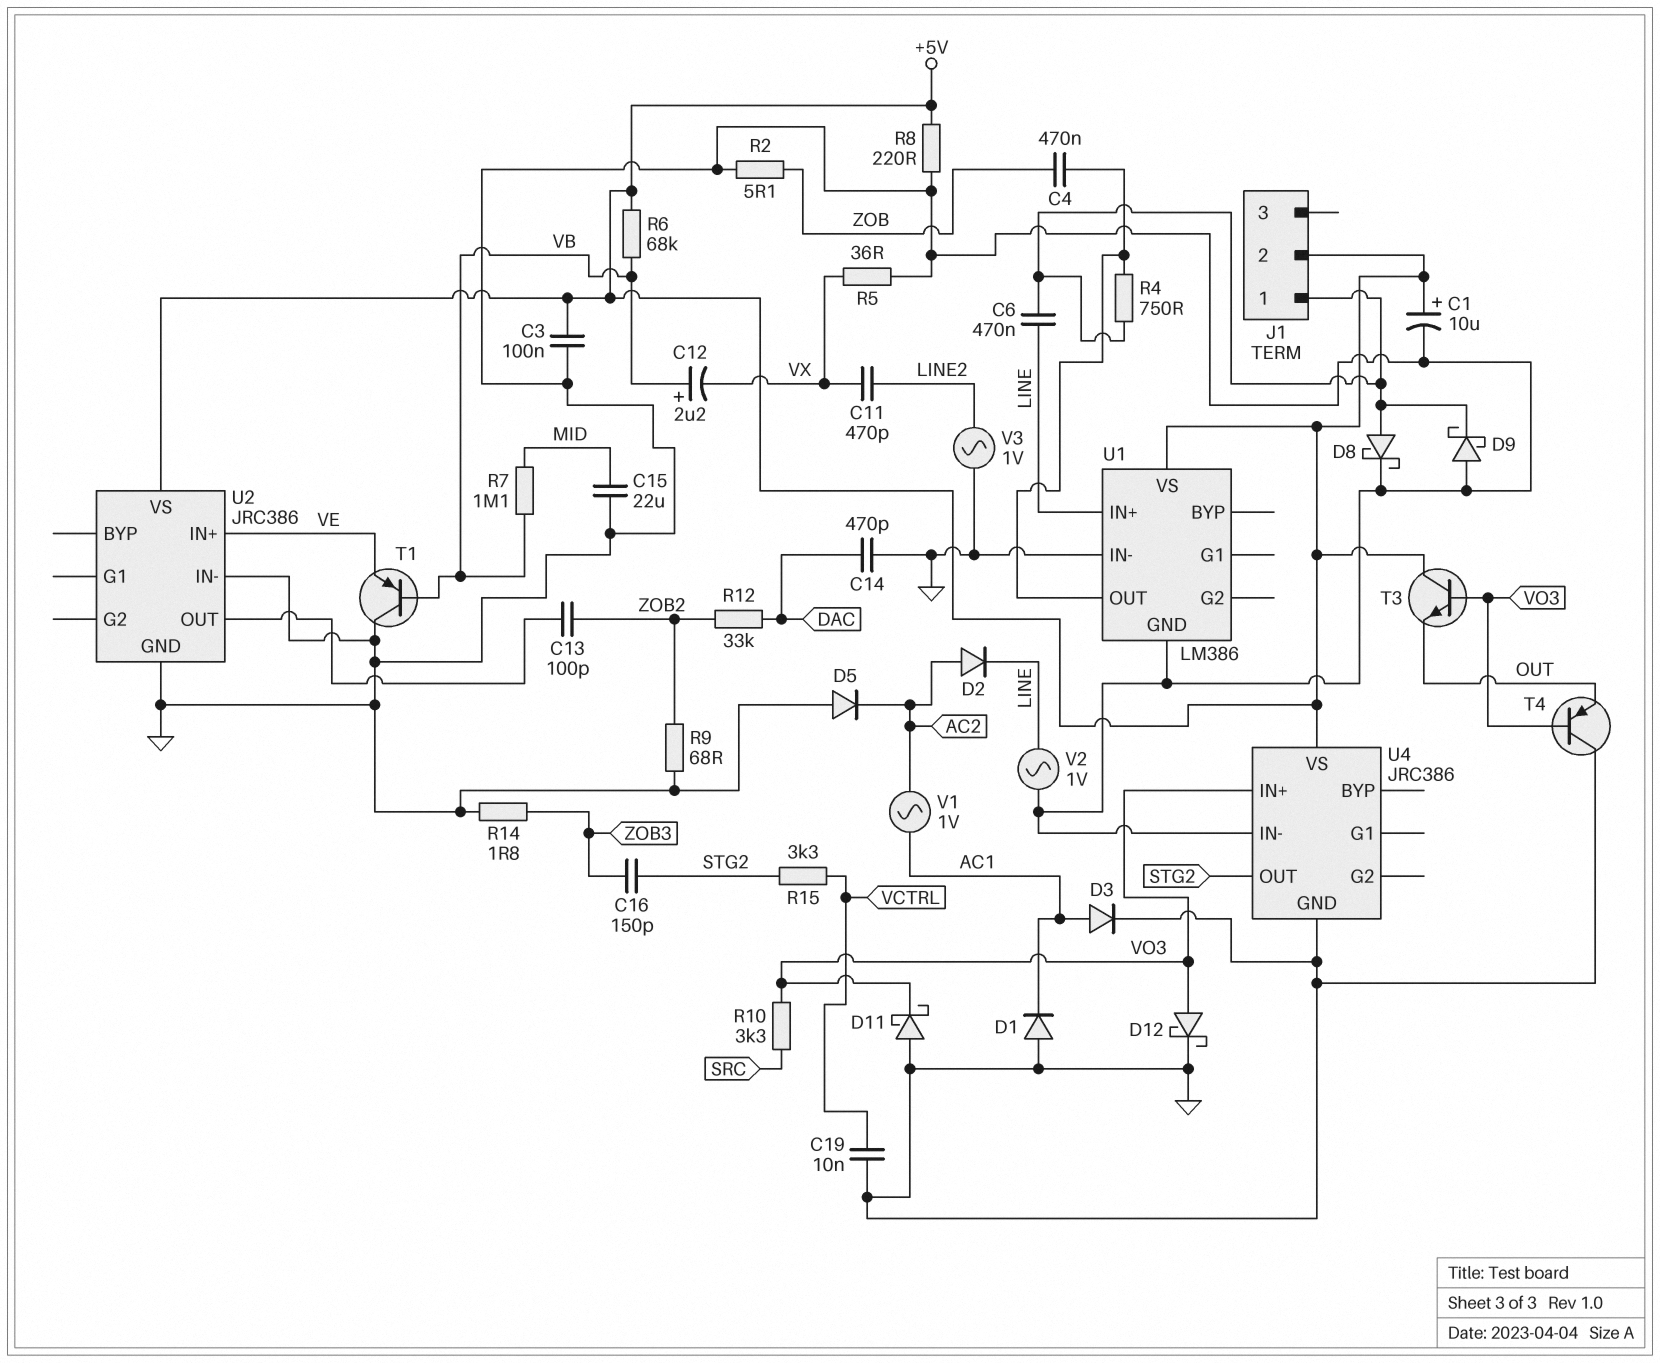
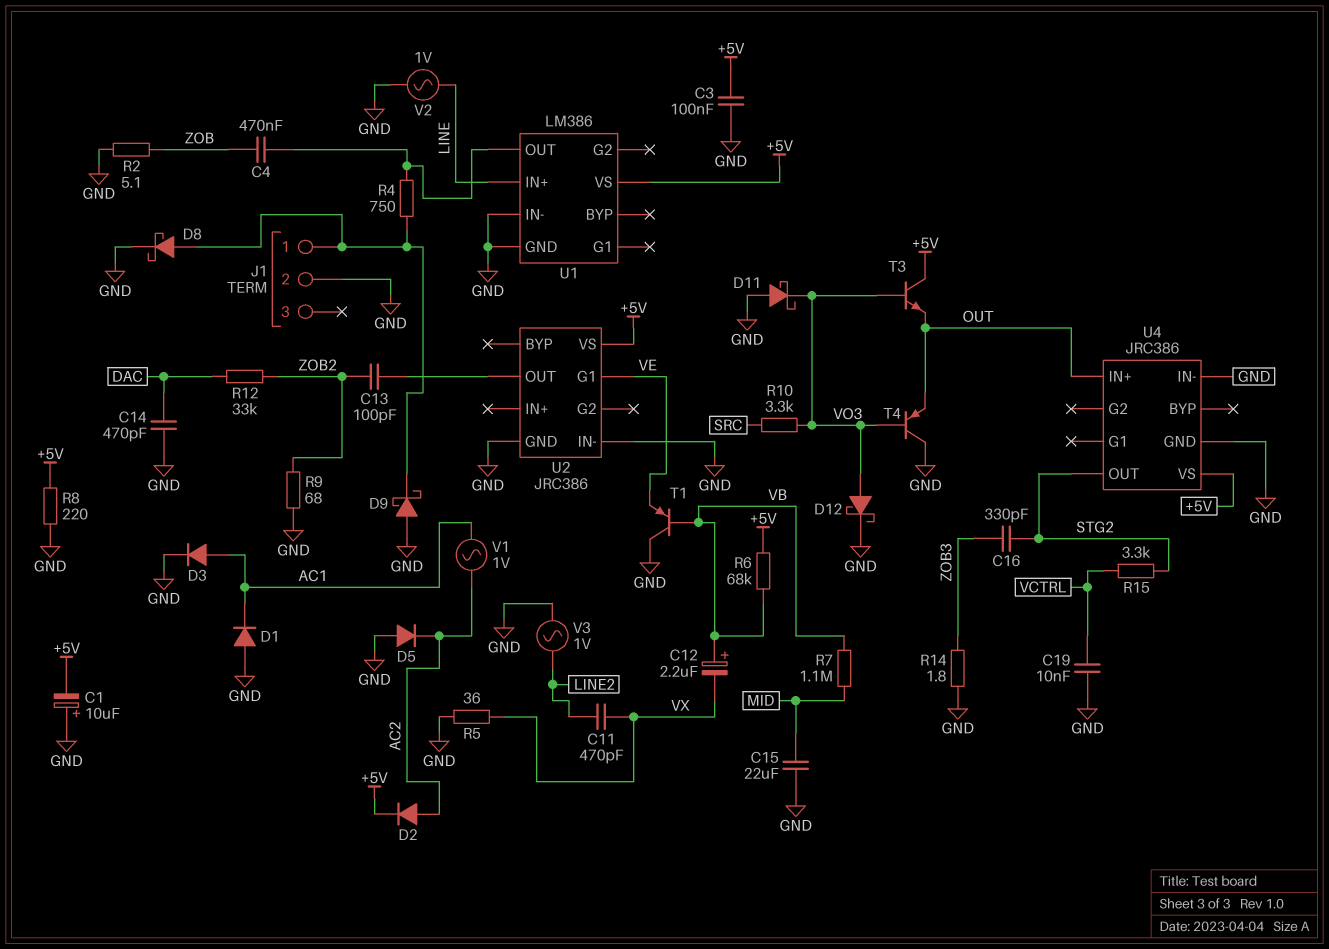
C1: 10uF (plus +5V, minus GND) -> 10uF (plus GND, minus +5V)
C6: 470nF (J1/1, LINE) -> none
C16: 150pF (STG2, ZOB3) -> 330pF (STG2, ZOB3)
D2: diode (A AC2, K LINE) -> diode (A AC2, K +5V)
J1 pin 2: +5V -> GND
U2 pin G1: none -> VE
U2 pin IN+: VE -> none
U4 pin IN+: VO3 -> OUT

